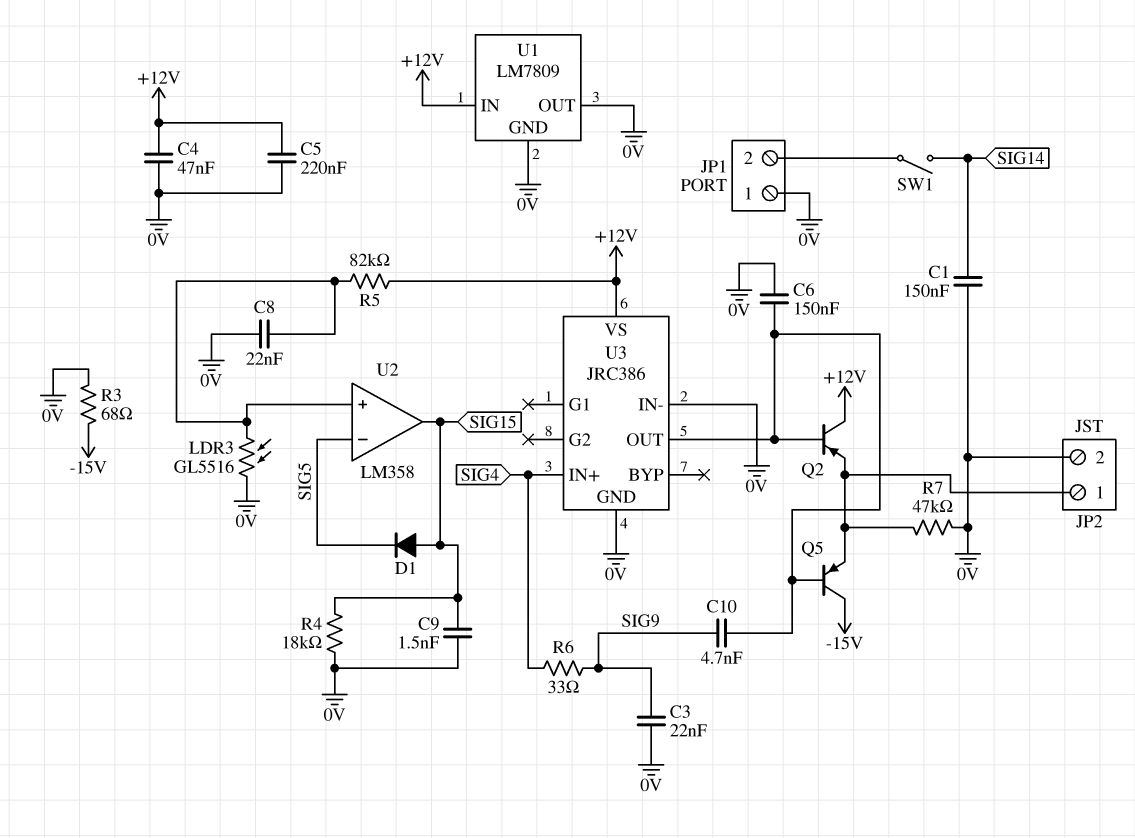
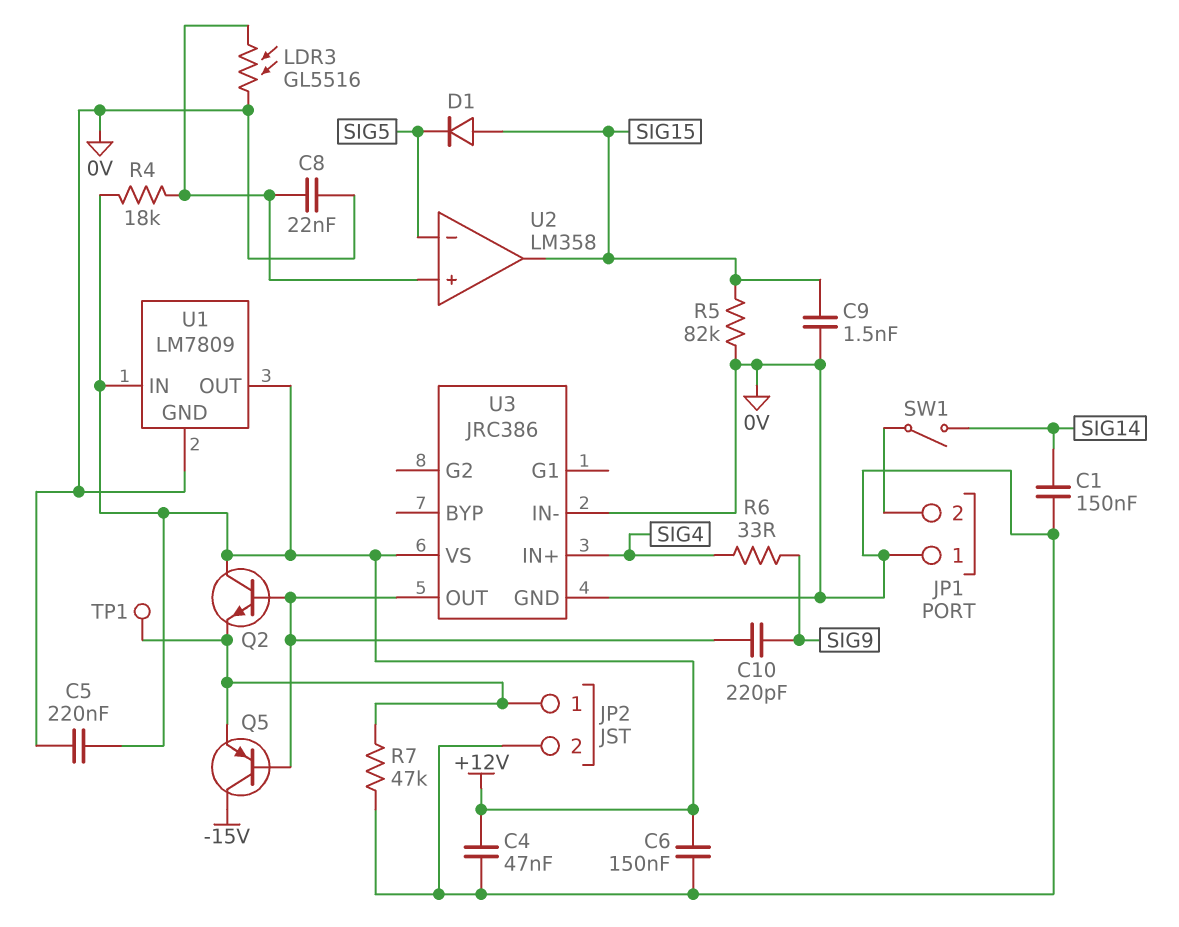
C3: 22nF (0V, SIG9) -> none
C6: 150nF (0V, U3/OUT) -> 150nF (+12V, 0V)
C10: 4.7nF (SIG9, U3/OUT) -> 220pF (SIG9, U3/OUT)
Q2: PNP (B U3/OUT, C +12V, E JP2/1) -> NPN (B U3/OUT, C +12V, E JP2/1)
R3: 68 (-15V, 0V) -> none
R4: 18k (0V, SIG15) -> 18k (+12V, U2/in+)
R5: 82k (+12V, U2/in+) -> 82k (0V, SIG15)
TP1: none -> test point (JP2/1)
U1 pin OUT: 0V -> +12V

